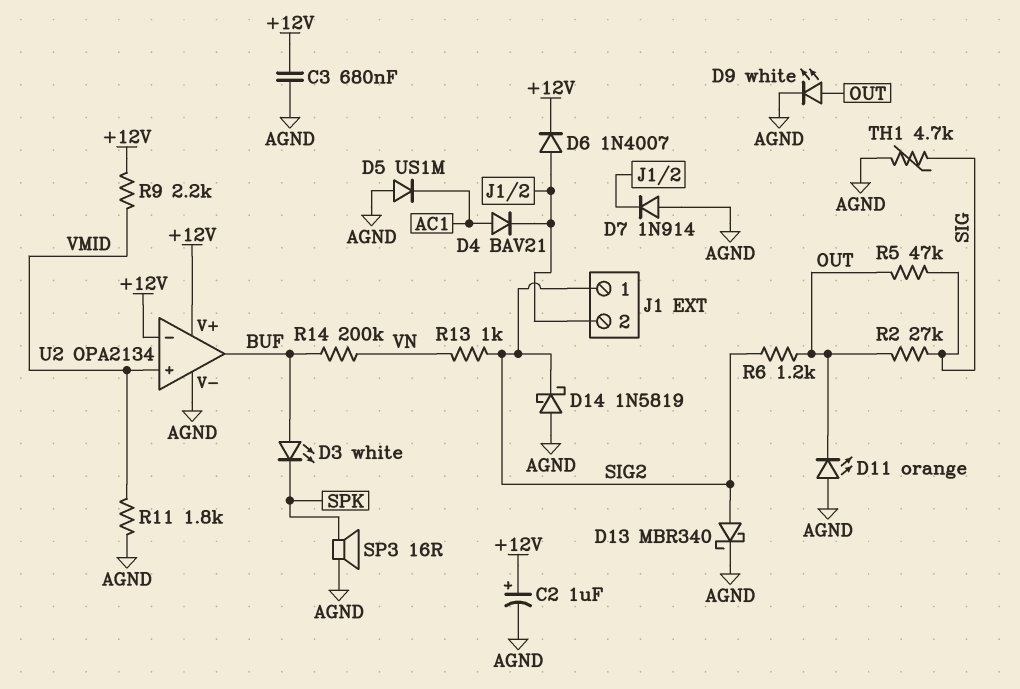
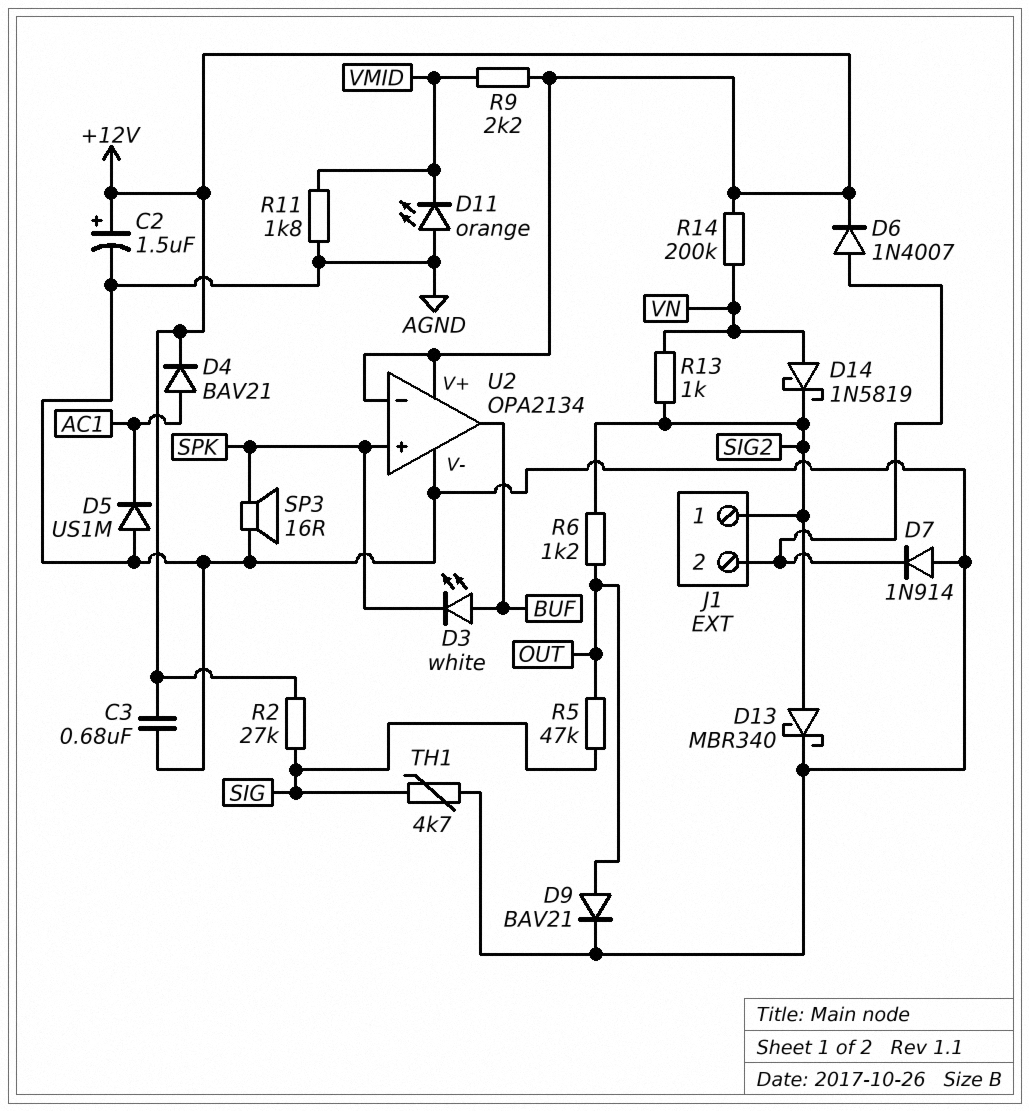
C2: 1uF (plus +12V, minus AGND) -> 1.5uF (plus +12V, minus AGND)
D4: diode BAV21 (A AC1, K J1/2) -> diode BAV21 (A AC1, K +12V)
D9: LED white (A OUT, K AGND) -> diode BAV21 (A OUT, K AGND)
D11: LED orange (A AGND, K OUT) -> LED orange (A AGND, K VMID)
D14: schottky 1N5819 (A AGND, K SIG2) -> schottky 1N5819 (A VN, K SIG2)
R2: 27k (OUT, SIG) -> 27k (+12V, SIG)
R14: 200k (BUF, VN) -> 200k (+12V, VN)
U2 pin in+: VMID -> SPK

